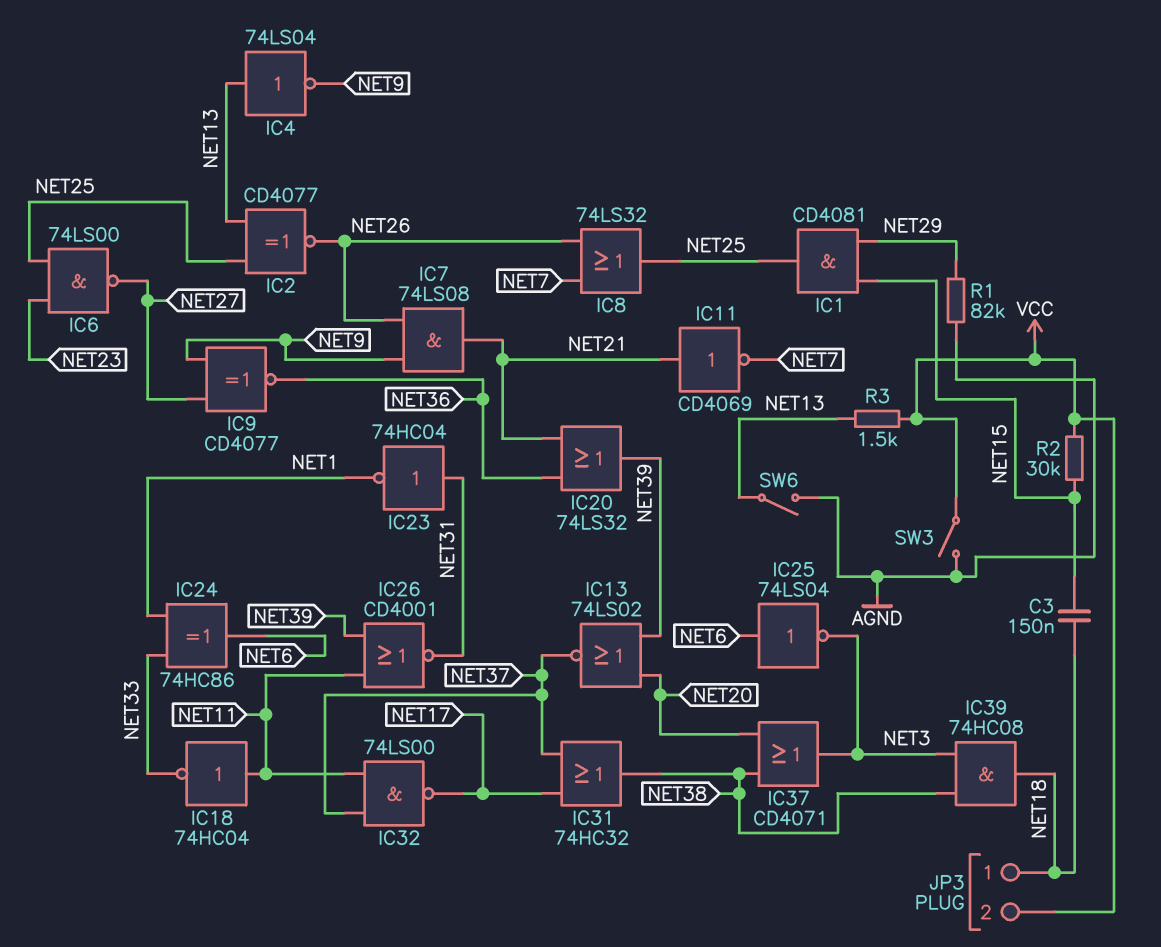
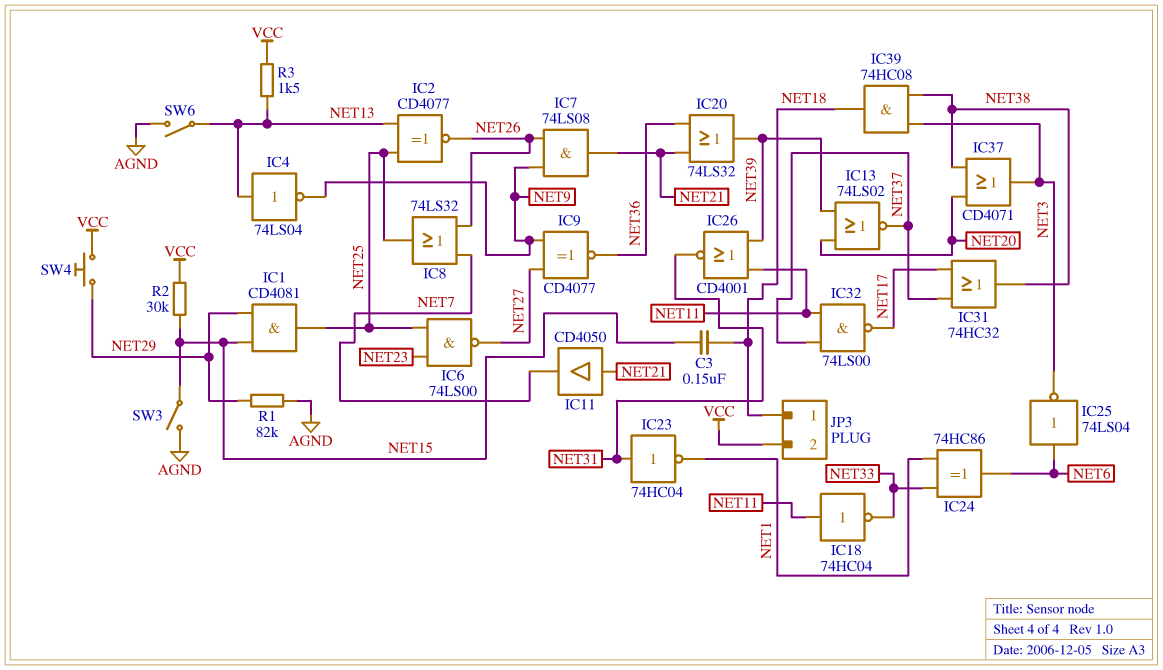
IC11: NOT CD4069 (in NET21, out NET7) -> buffer CD4050 (in NET21, out NET7)
SW3: switch (AGND, VCC) -> switch (AGND, NET15)
SW4: none -> button (NET29, VCC)

